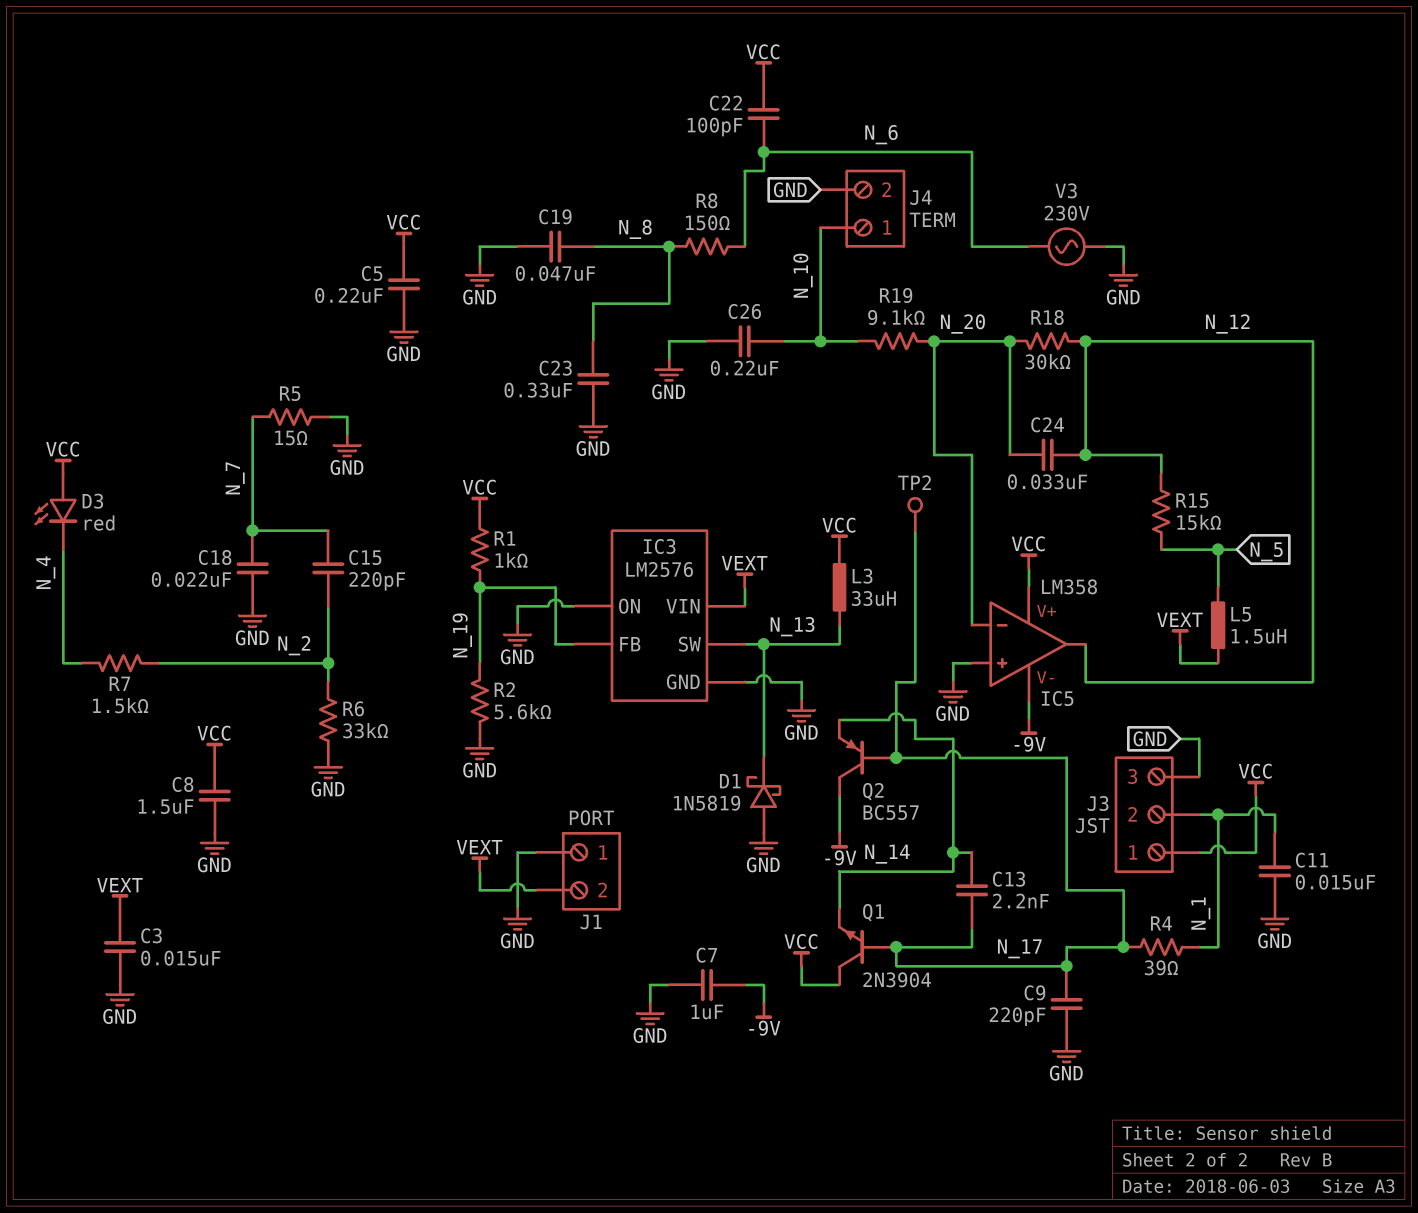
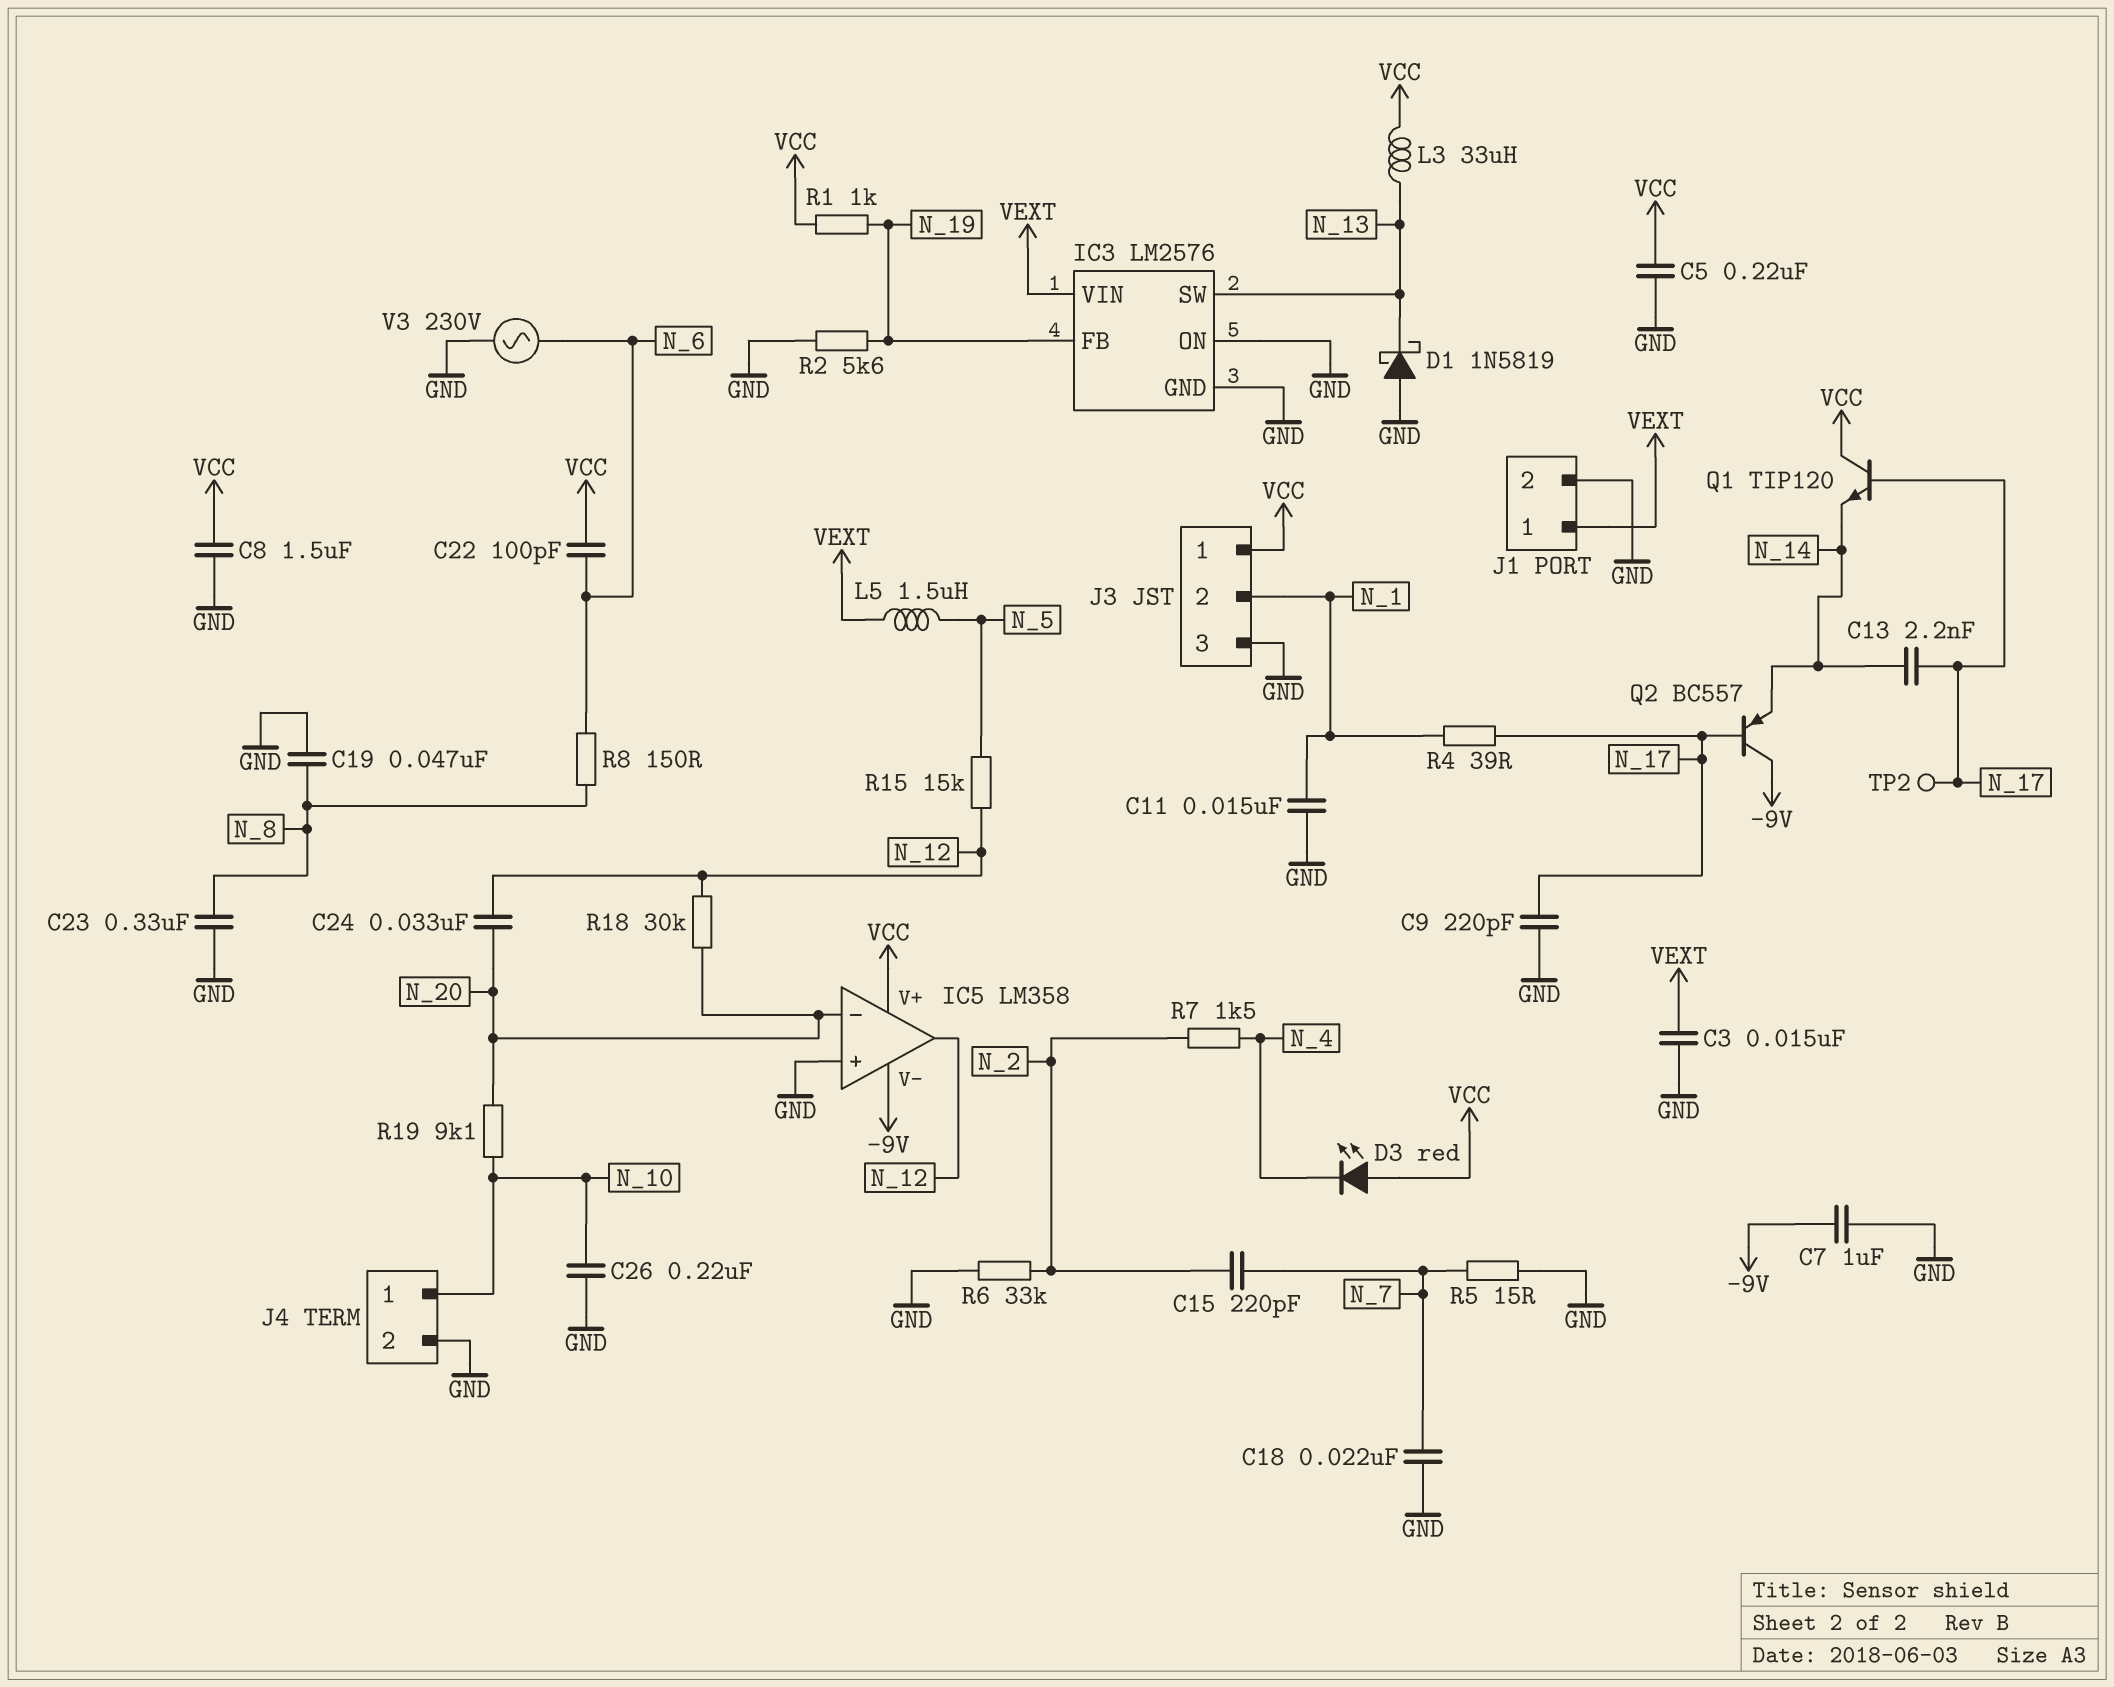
J1 pin 1: GND -> VEXT
J1 pin 2: VEXT -> GND
Q1: NPN 2N3904 (B N_17, C VCC, E N_14) -> NPN TIP120 (B N_17, C VCC, E N_14)

